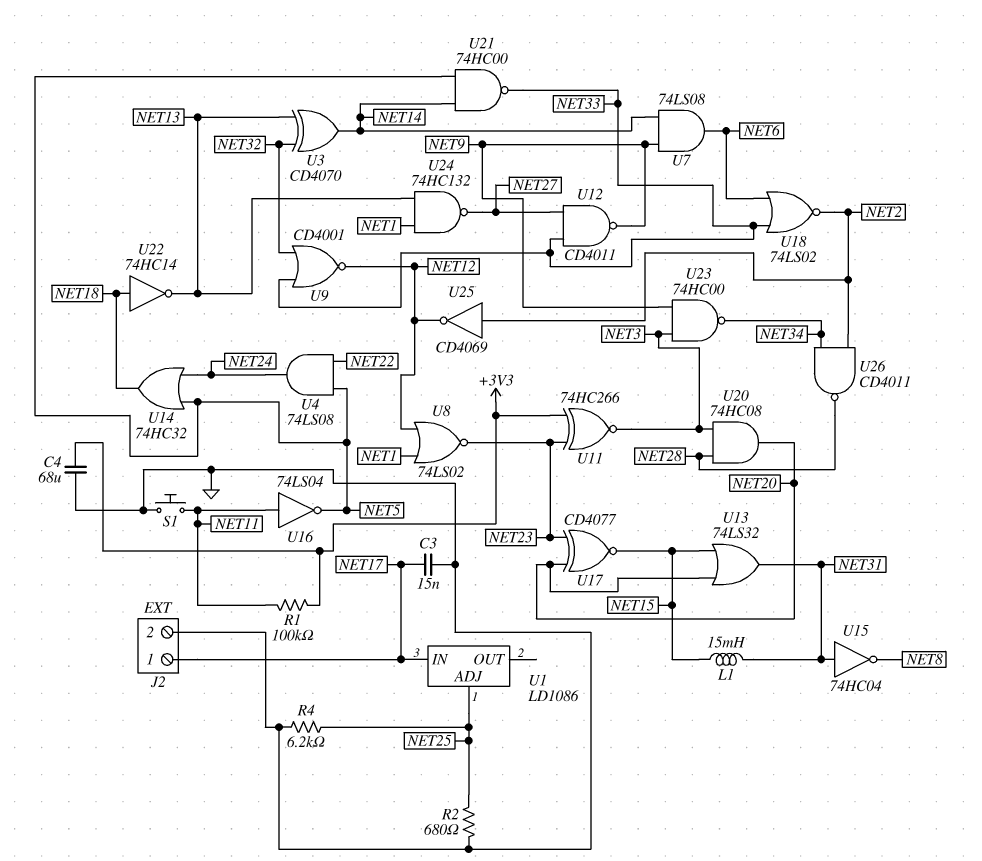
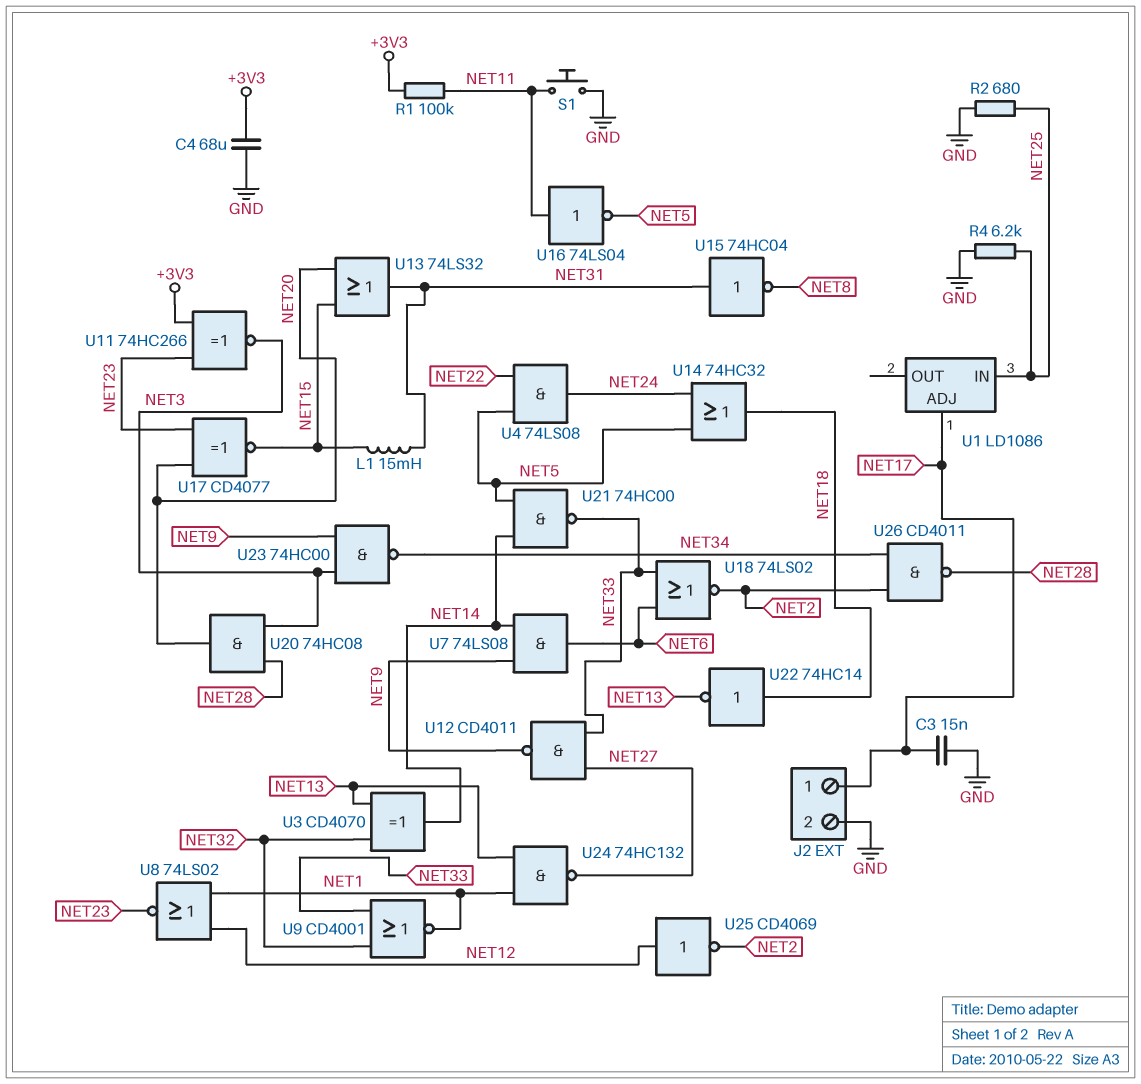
U1 pin ADJ: NET25 -> NET17
U1 pin IN: NET17 -> NET25
U9: NOR CD4001 (in NET32, in NET33, out NET12) -> NOR CD4001 (in NET32, in NET33, out NET1)
U25: NOT CD4069 (in NET2, out NET12) -> NOT CD4069 (in NET12, out NET2)

